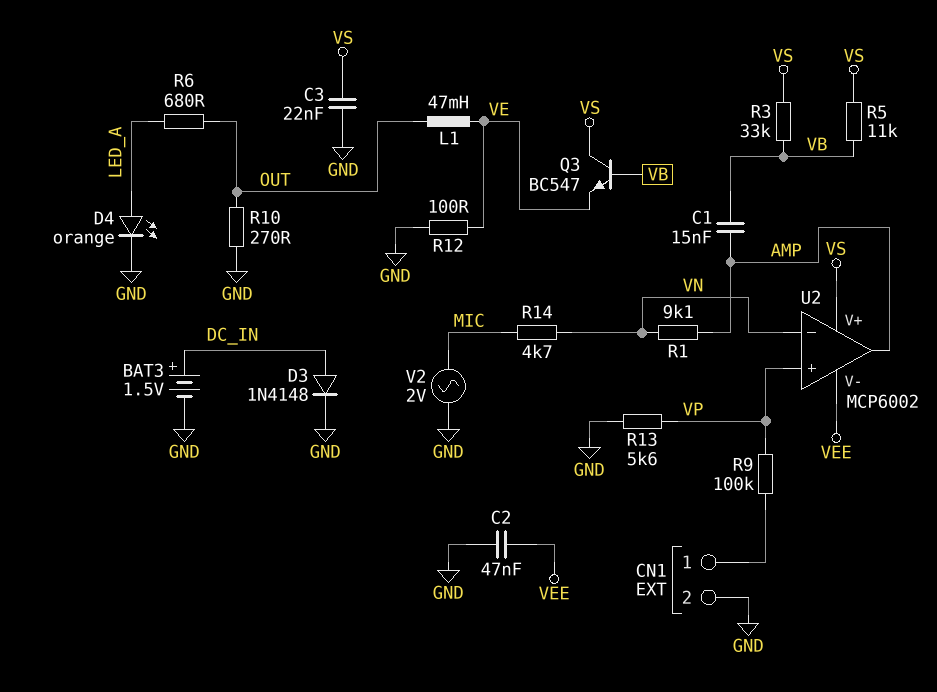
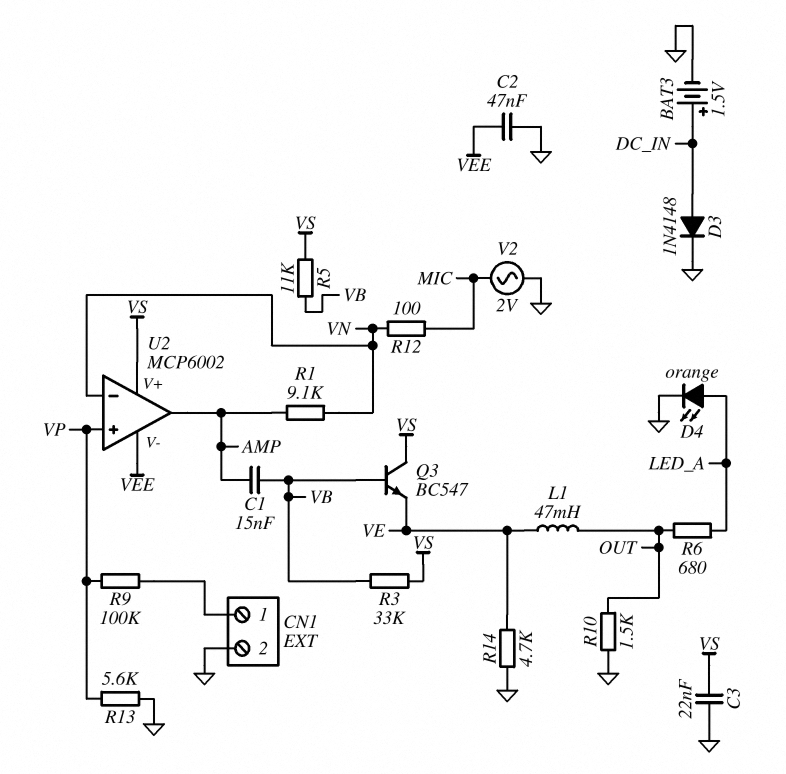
R10: 270 (GND, OUT) -> 1.5k (GND, OUT)
R12: 100 (GND, VE) -> 100 (MIC, VN)
R14: 4.7k (MIC, VN) -> 4.7k (GND, VE)

